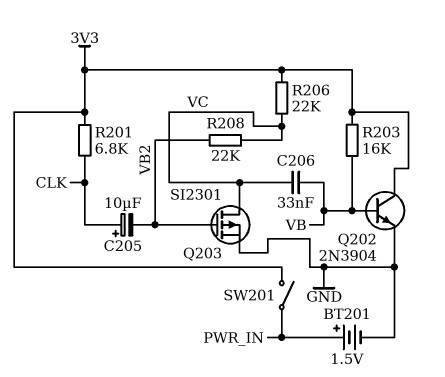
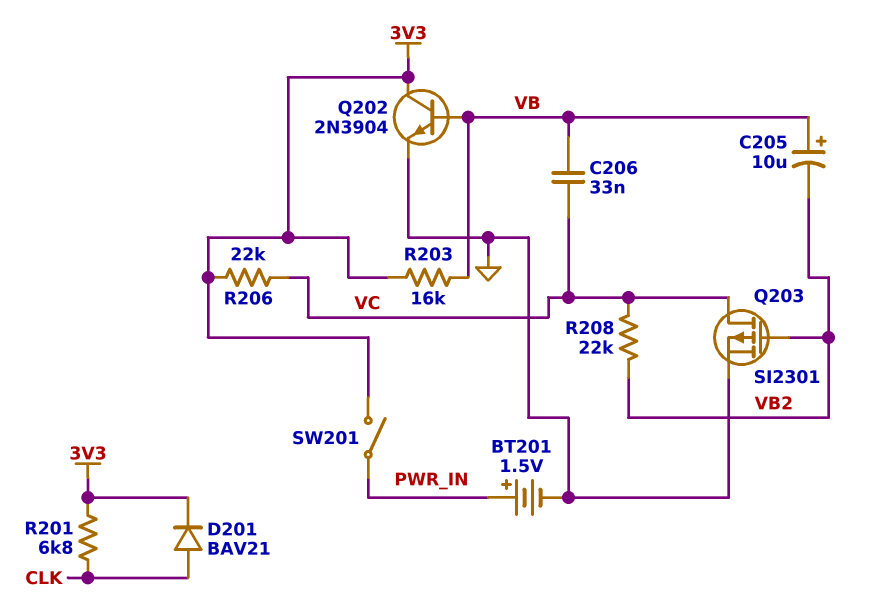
C205: 10uF (plus CLK, minus VB2) -> 10uF (plus VB, minus VB2)
D201: none -> diode BAV21 (A CLK, K 3V3)

